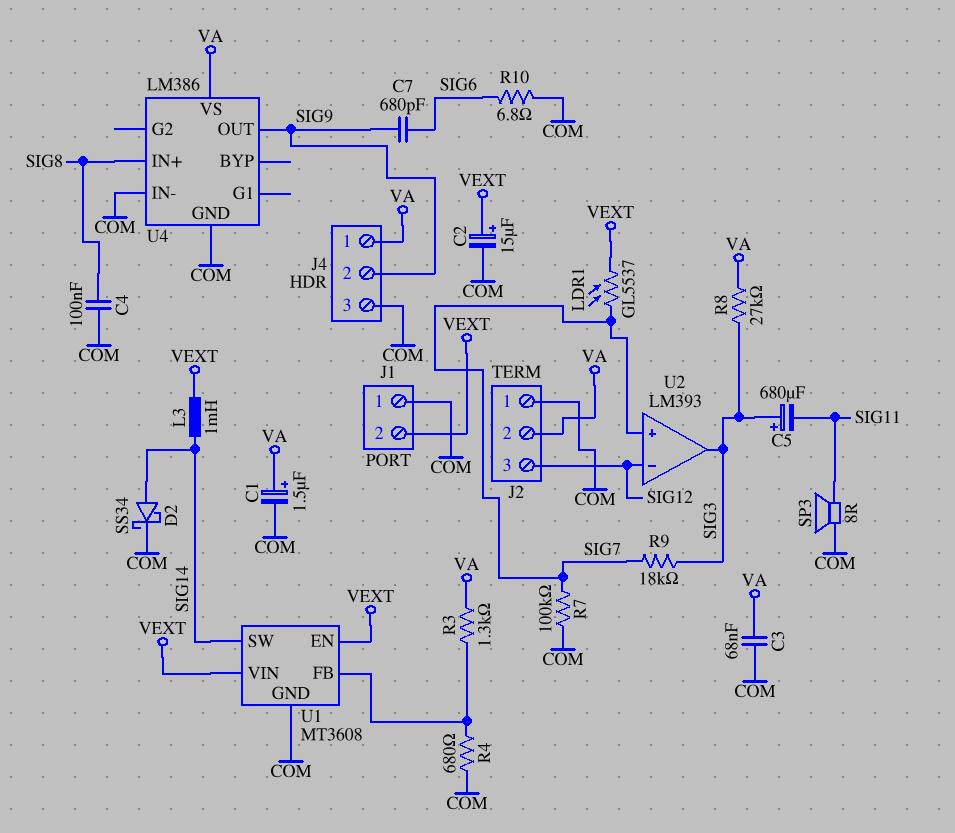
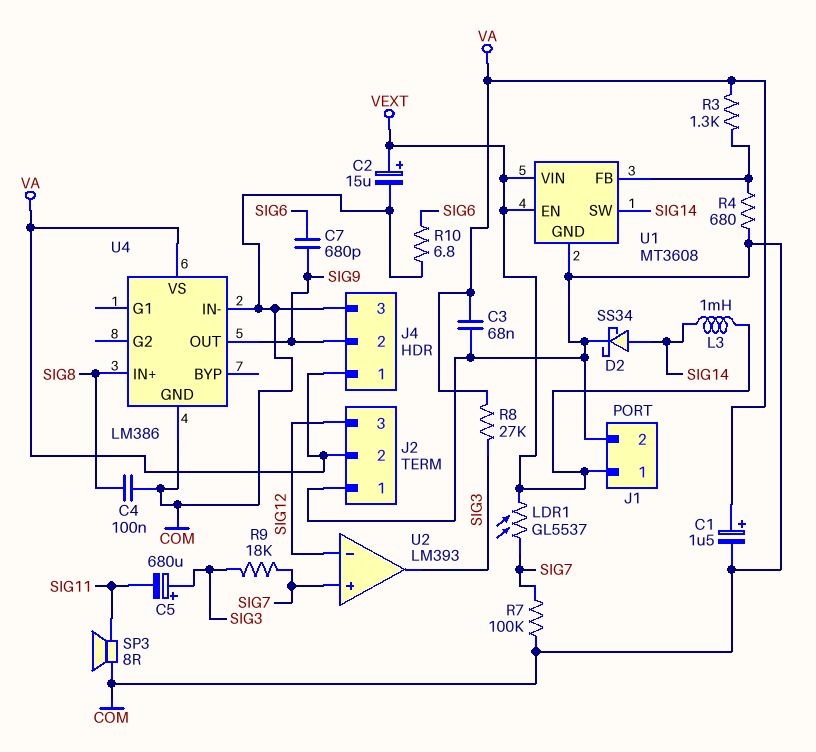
J1 pin 1: COM -> VEXT
J1 pin 2: VEXT -> COM

